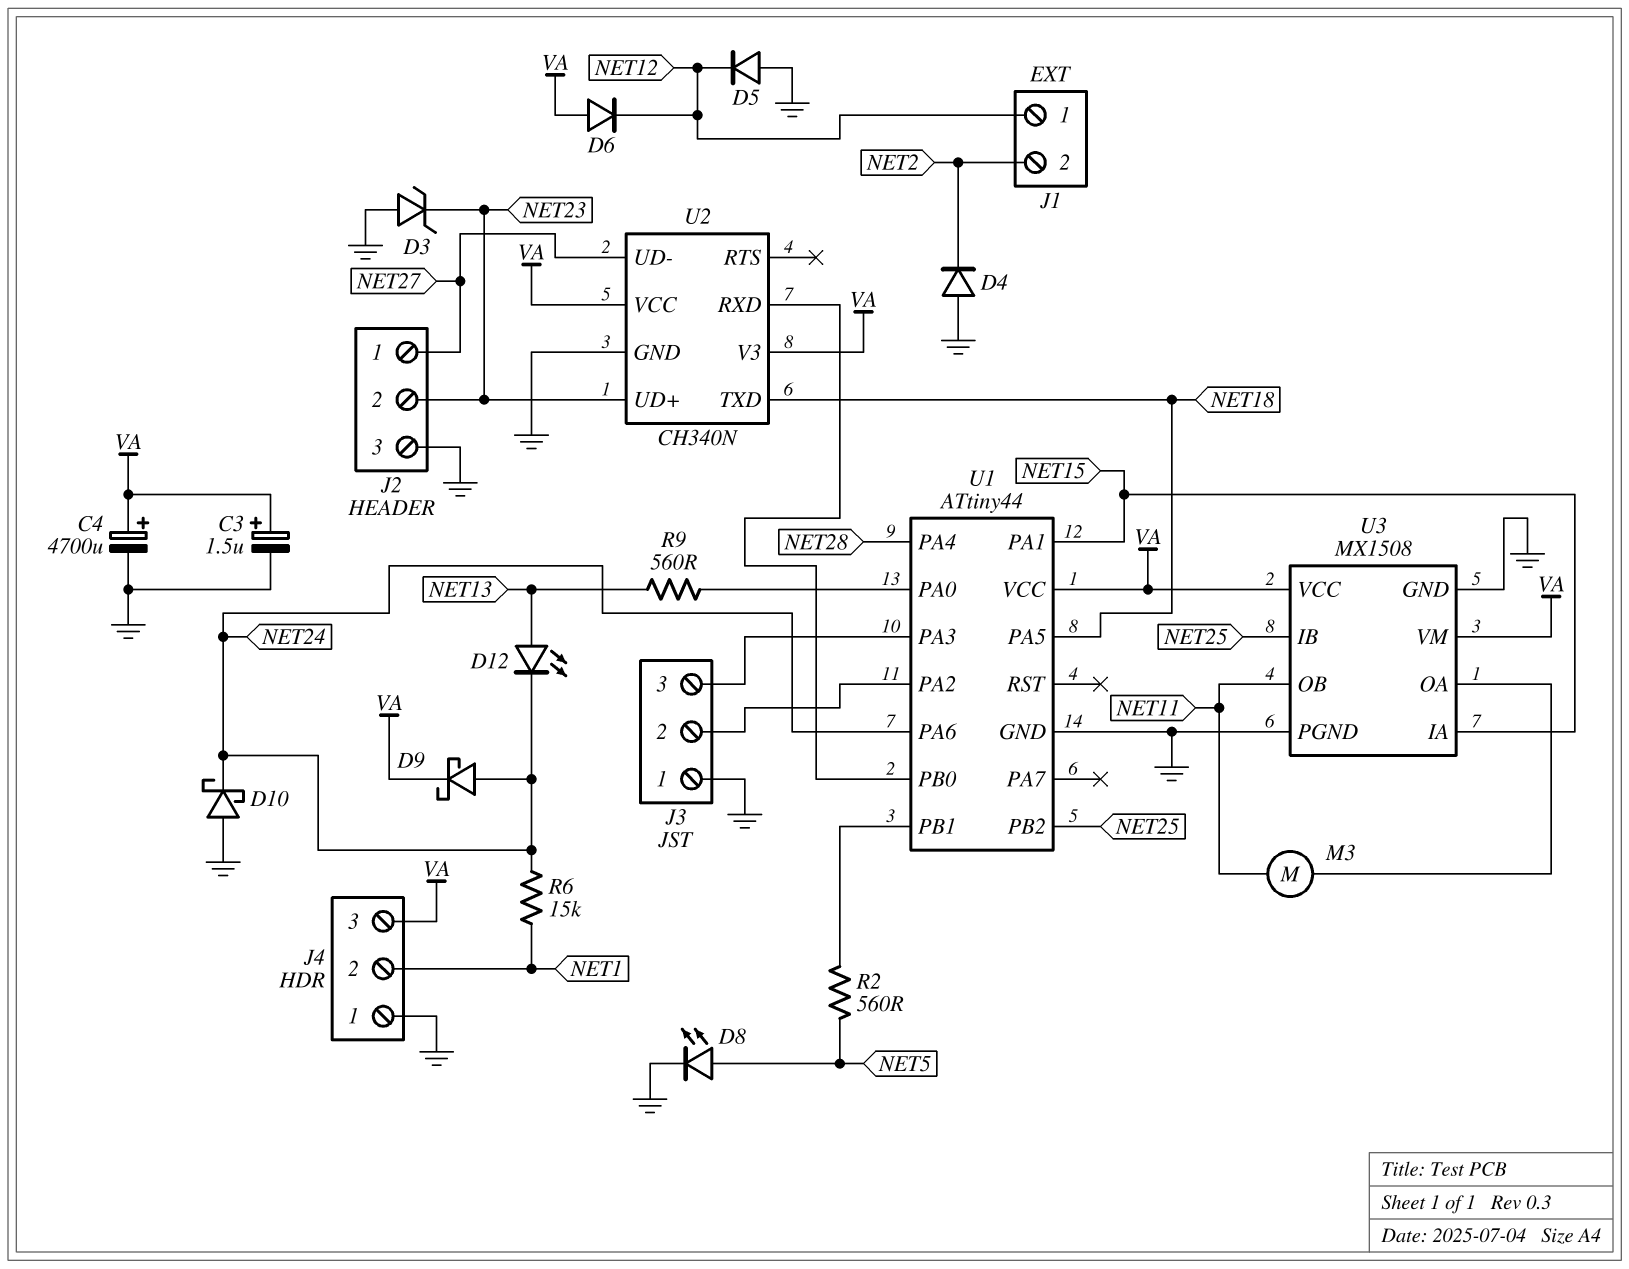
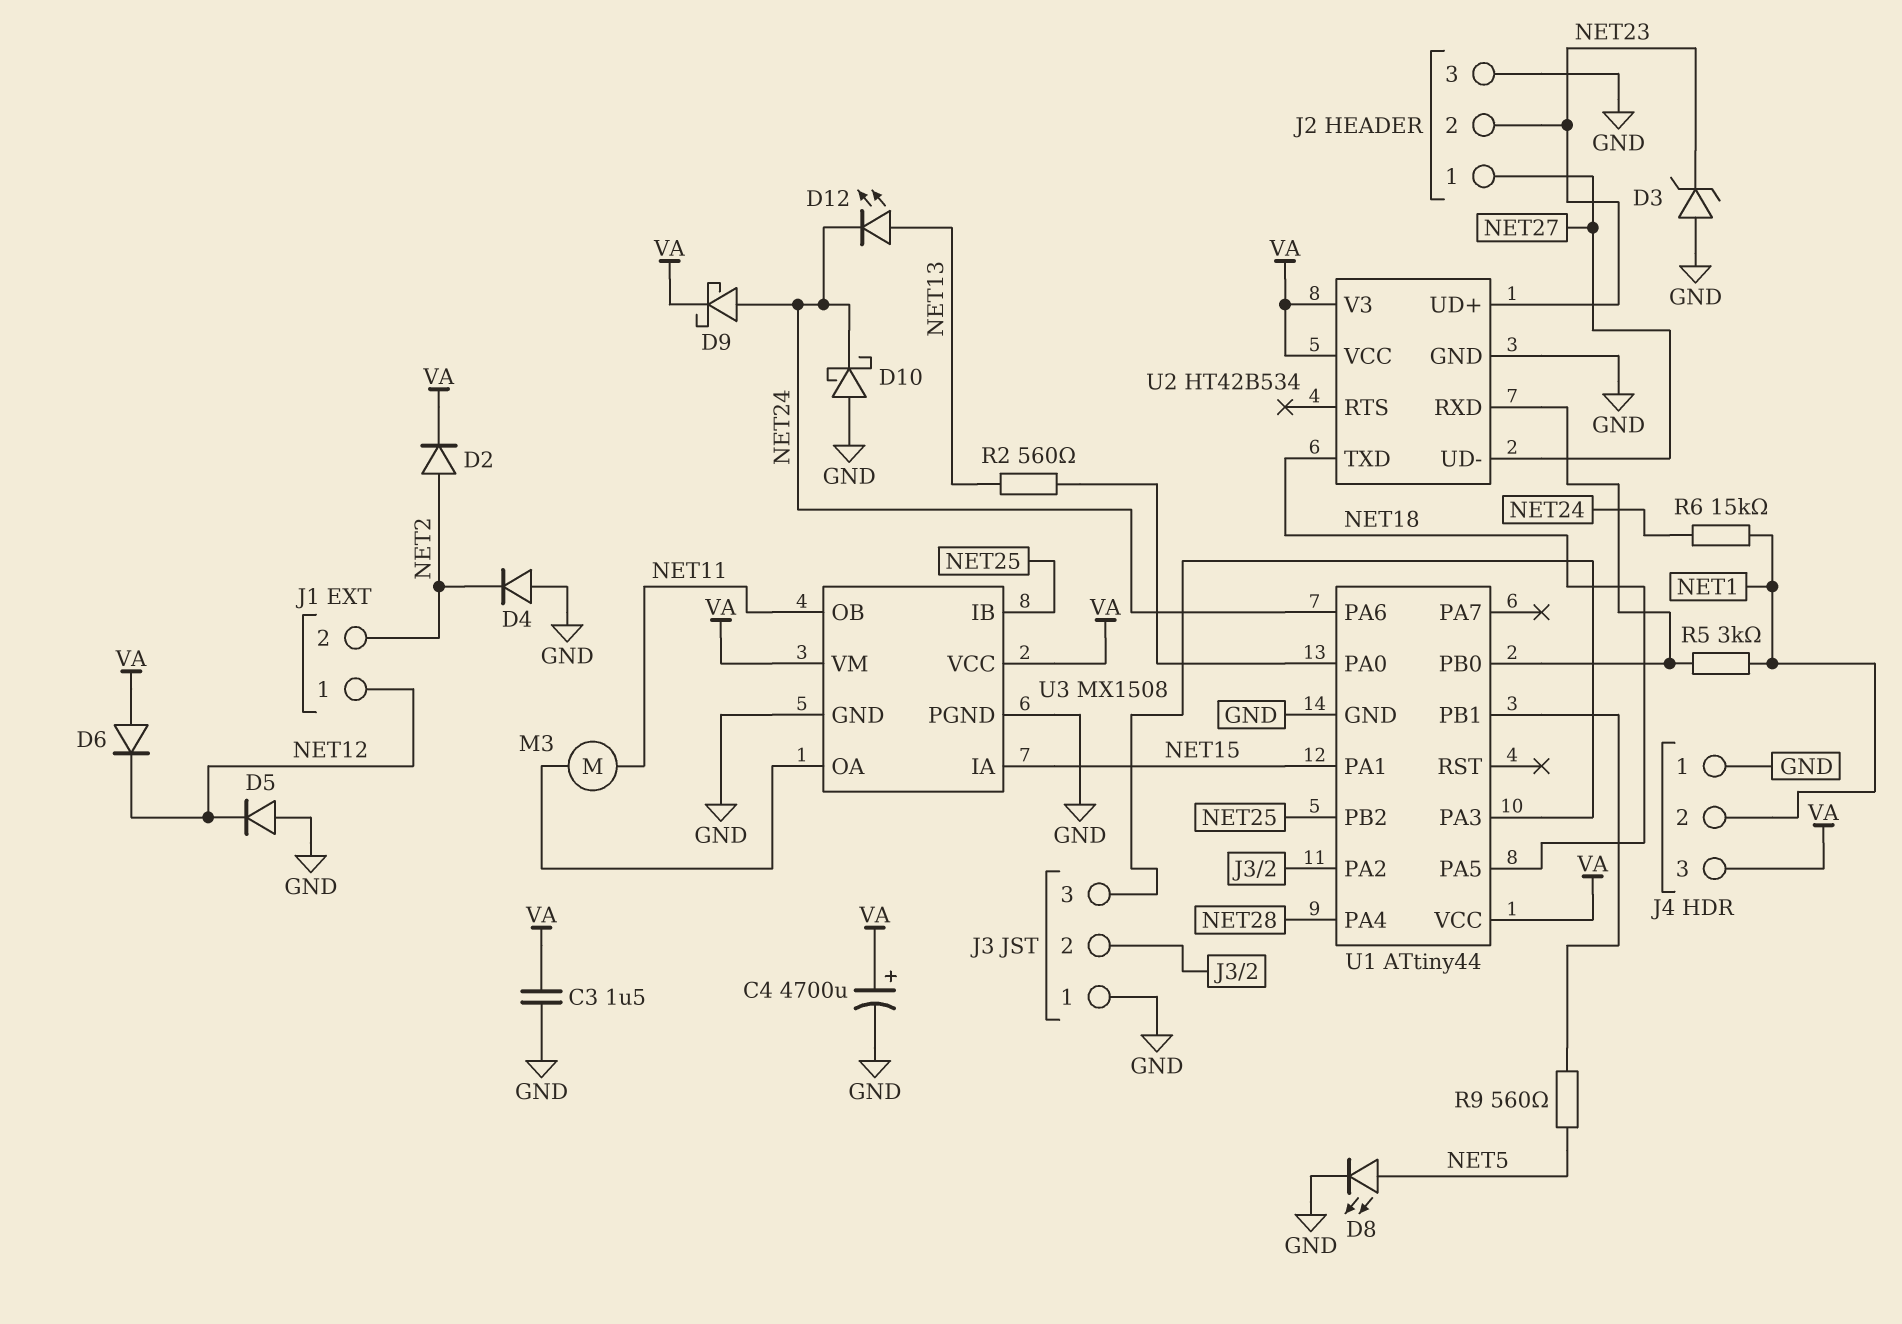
C3: 1.5uF (plus VA, minus GND) -> 1.5uF (GND, VA)
D2: none -> diode (A NET2, K VA)
R2: 560 (NET5, U1/PB1) -> 560 (NET13, U1/PA0)
R5: none -> 3k (NET1, U1/PB0)
R9: 560 (NET13, U1/PA0) -> 560 (NET5, U1/PB1)
U2: CH340N -> HT42B534

